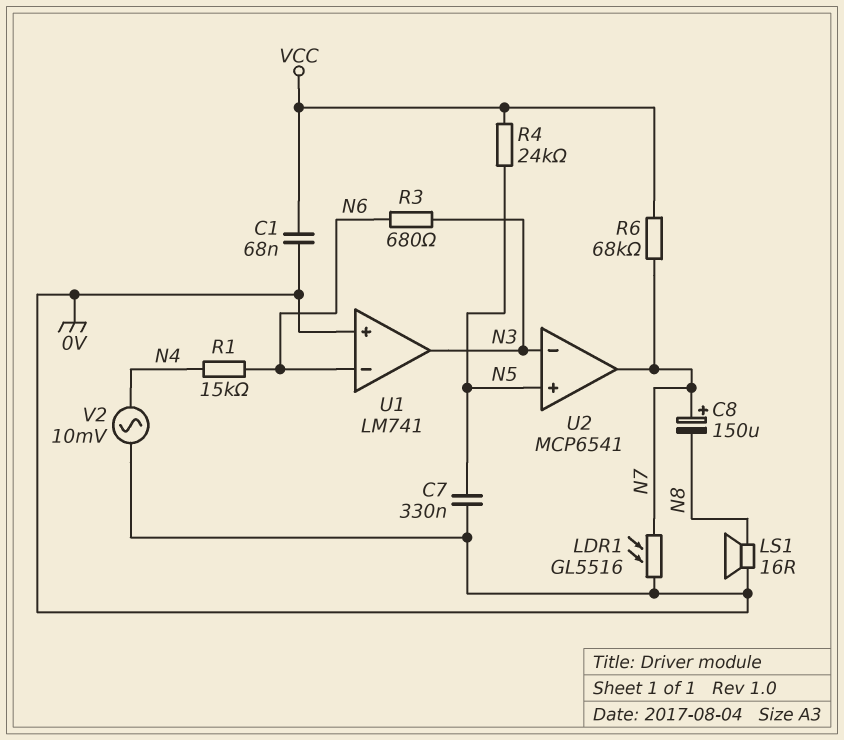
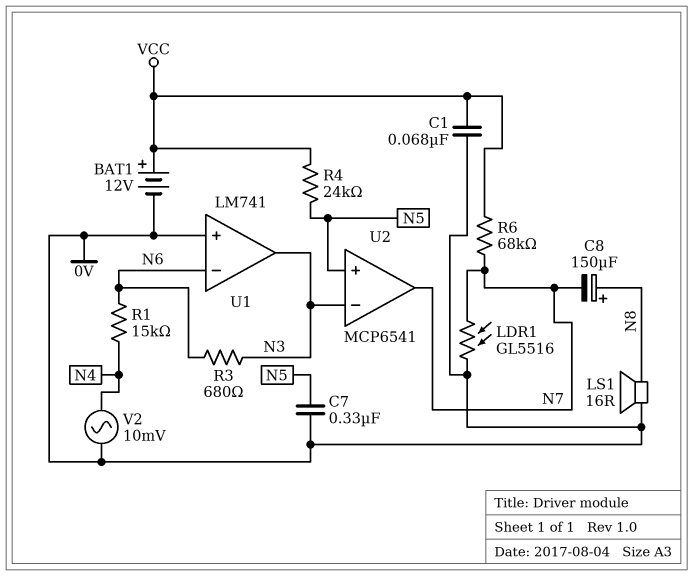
BAT1: none -> 12V (plus VCC, minus 0V)
C8: 150uF (plus N7, minus N8) -> 150uF (plus N8, minus N7)

